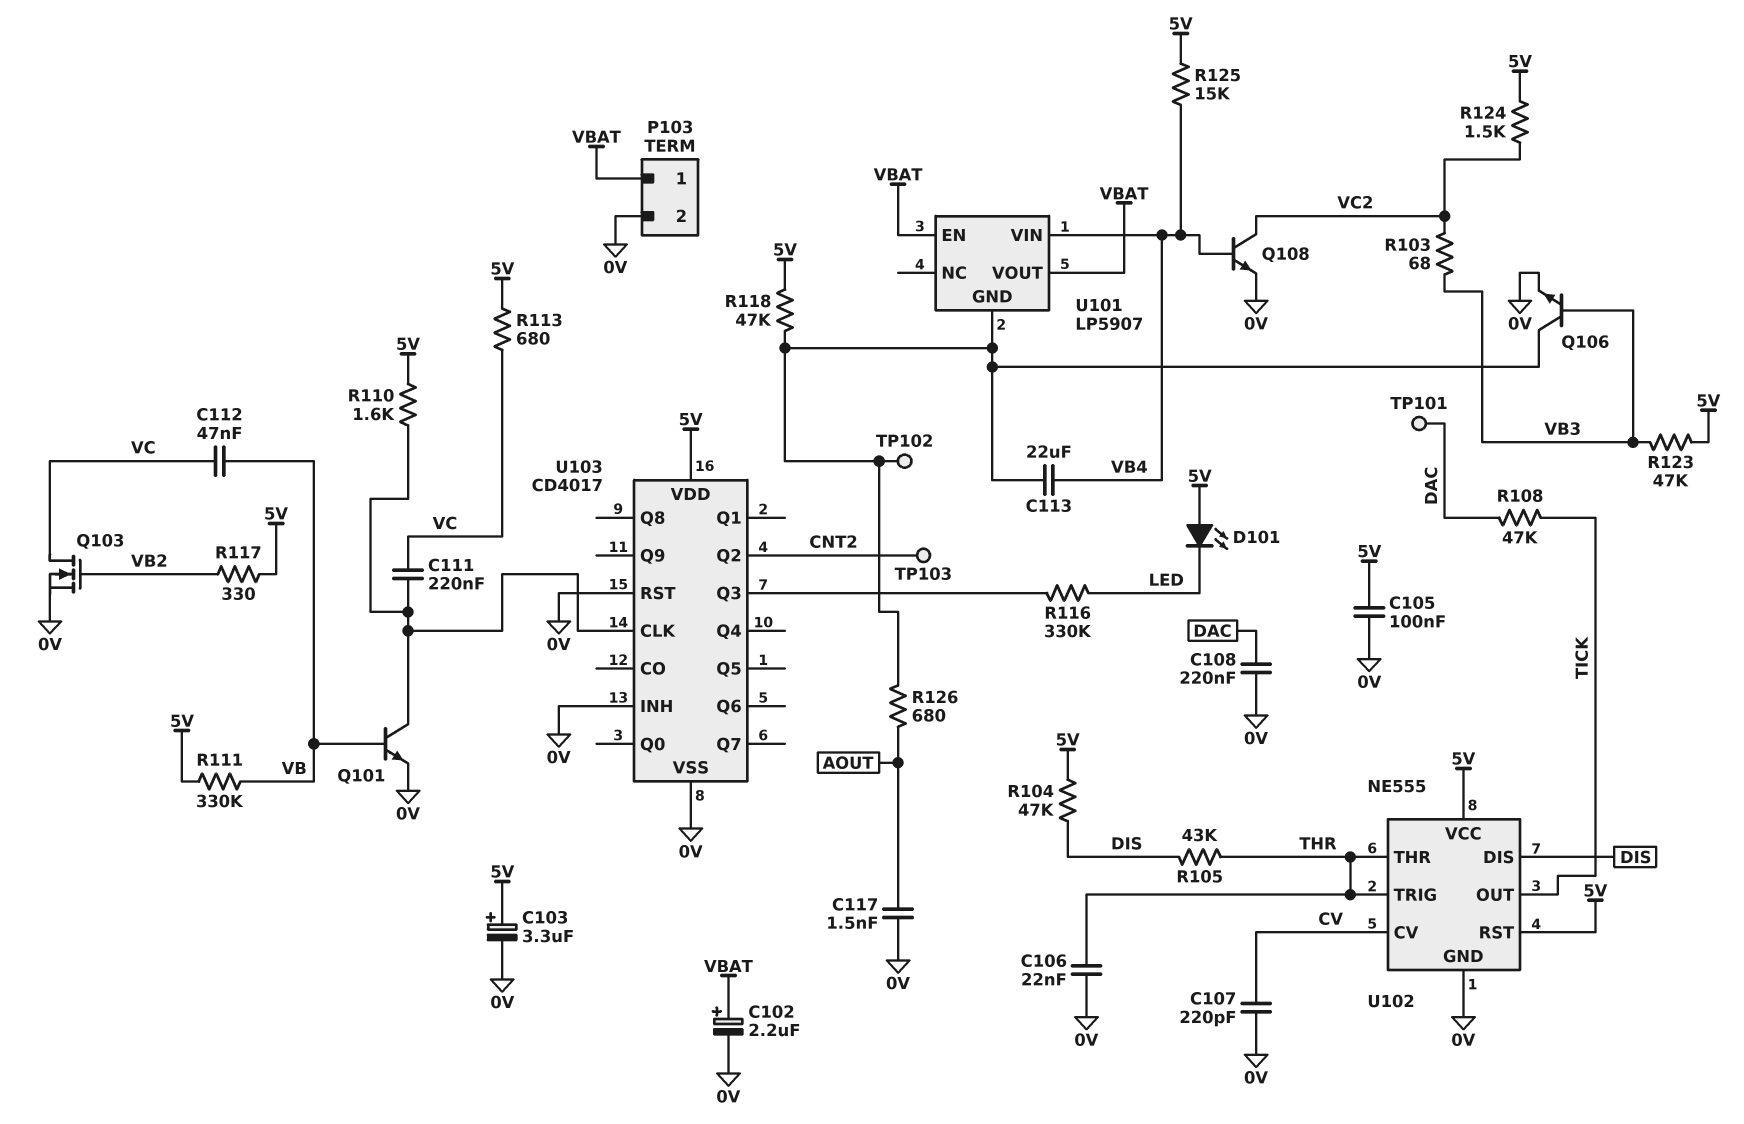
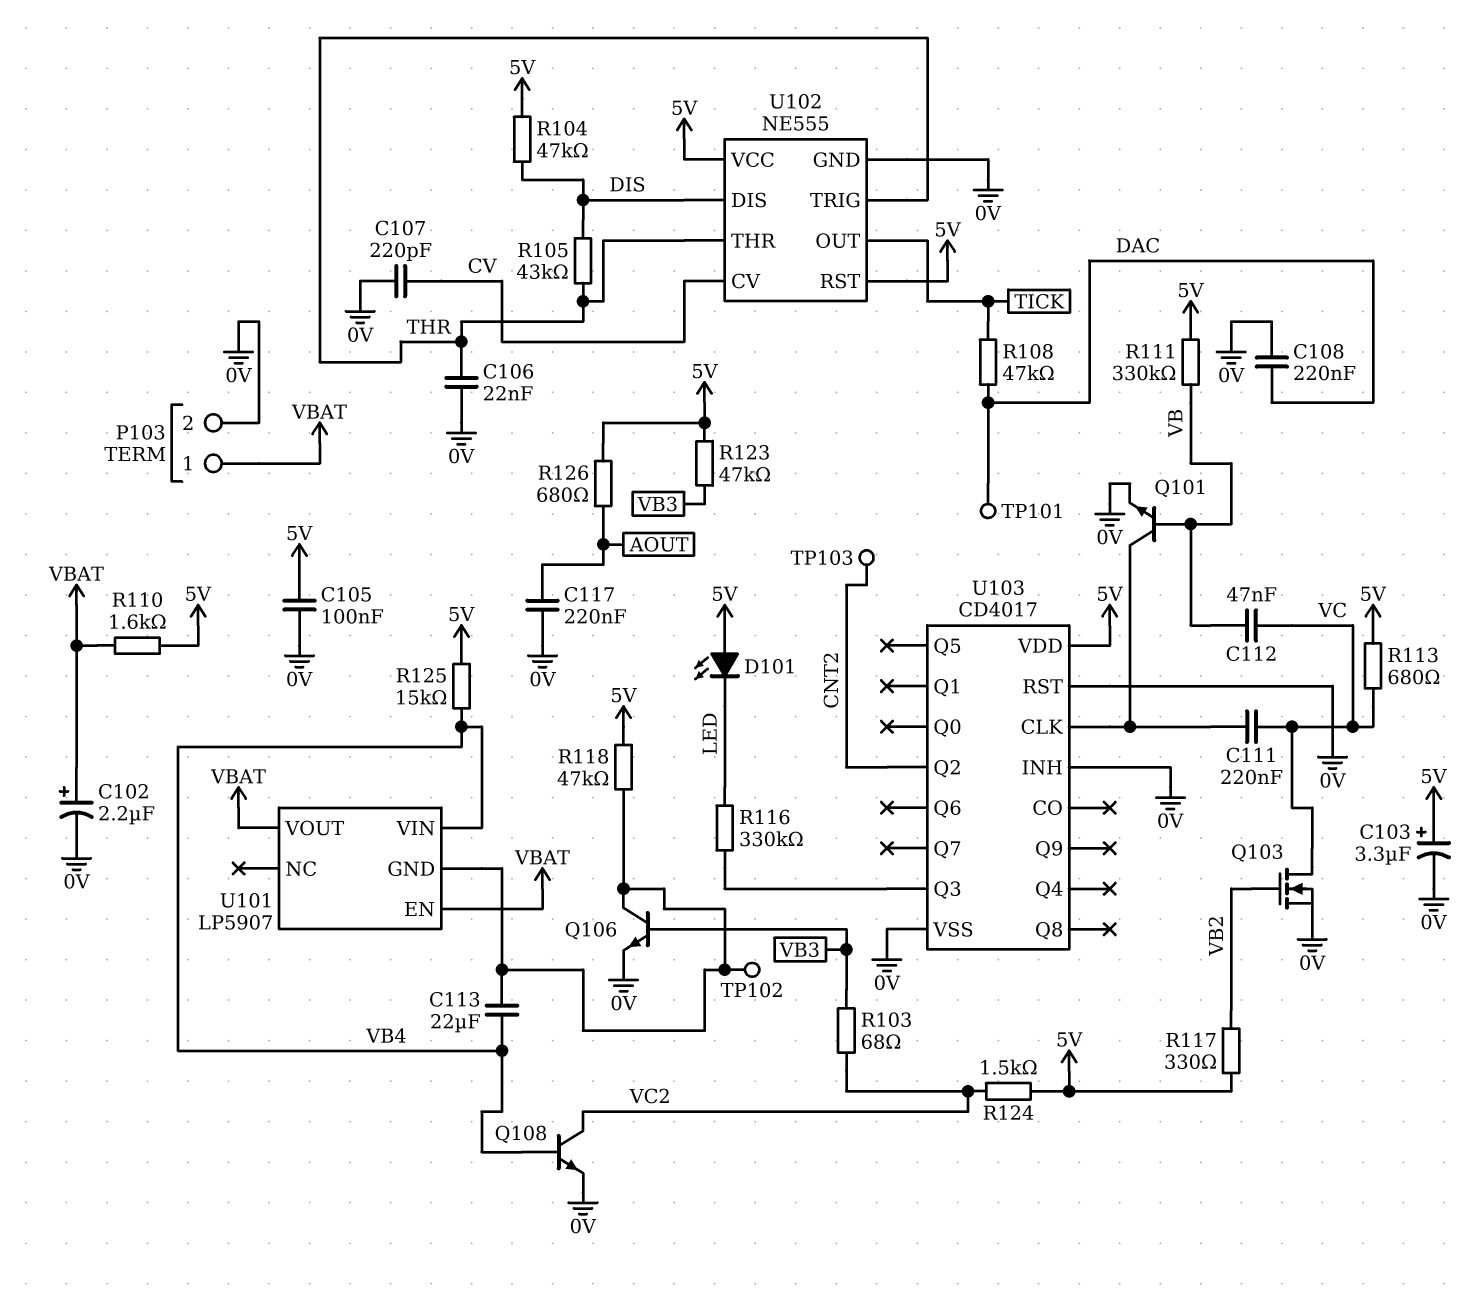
C117: 1.5nF (0V, AOUT) -> 220nF (0V, AOUT)
R110: 1.6k (5V, U103/CLK) -> 1.6k (5V, VBAT)
R126: 680 (AOUT, U101/GND) -> 680 (5V, AOUT)

